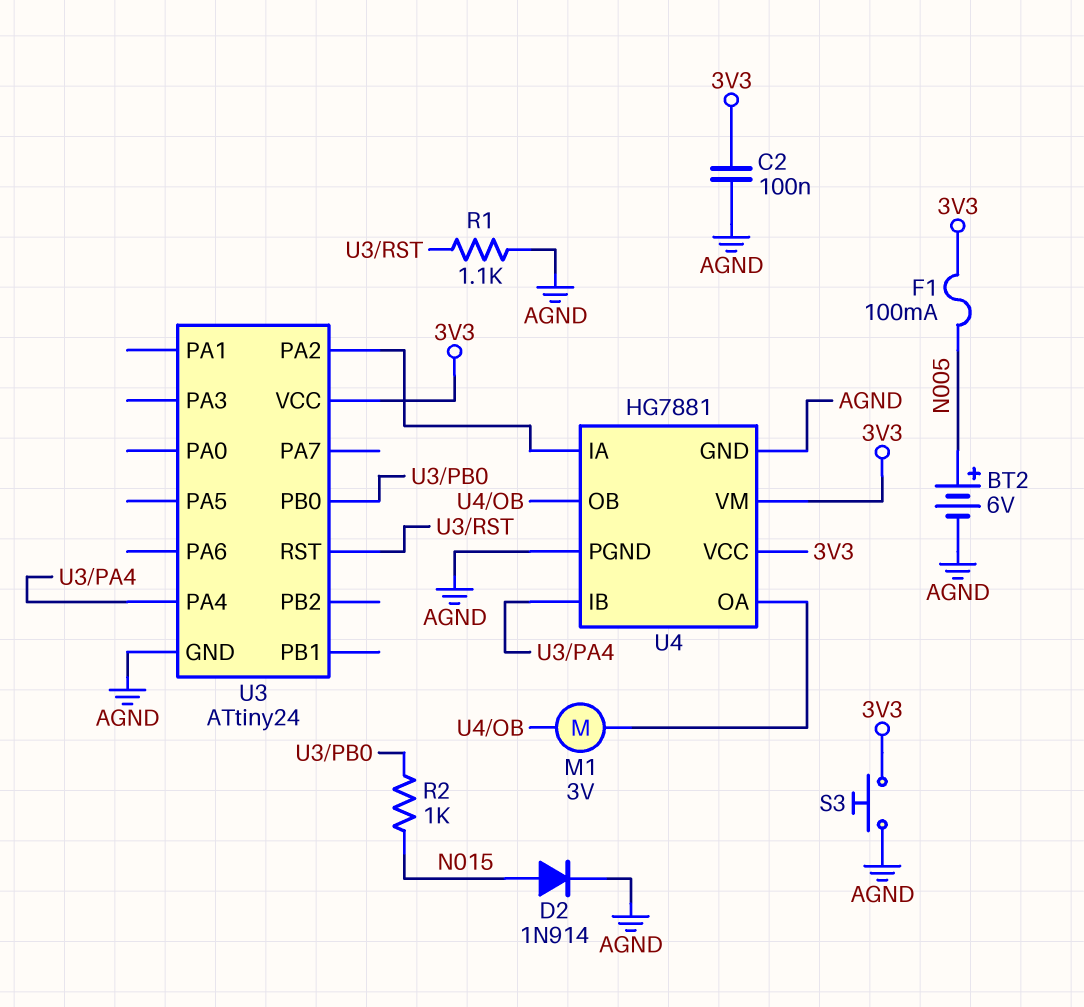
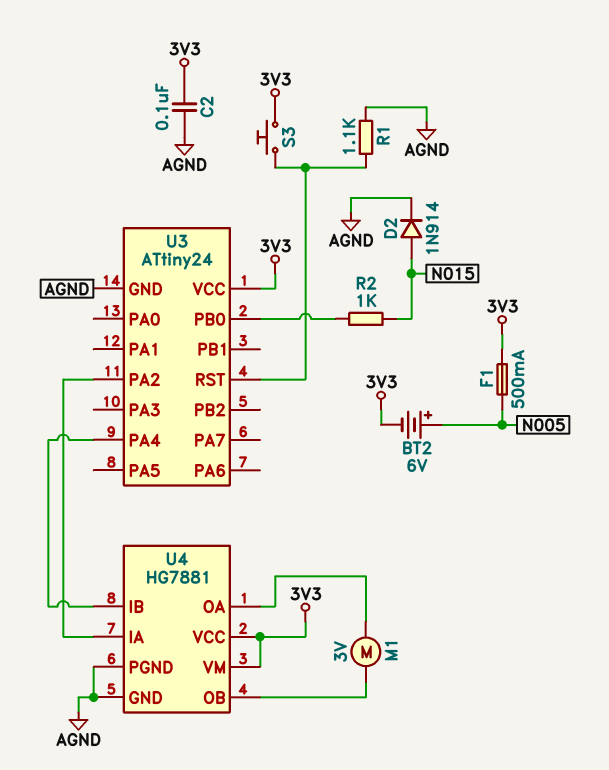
BT2: 6V (plus N005, minus AGND) -> 6V (plus N005, minus 3V3)
F1: 100mA (3V3, N005) -> 500mA (3V3, N005)
S3: button (3V3, AGND) -> button (3V3, U3/RST)

